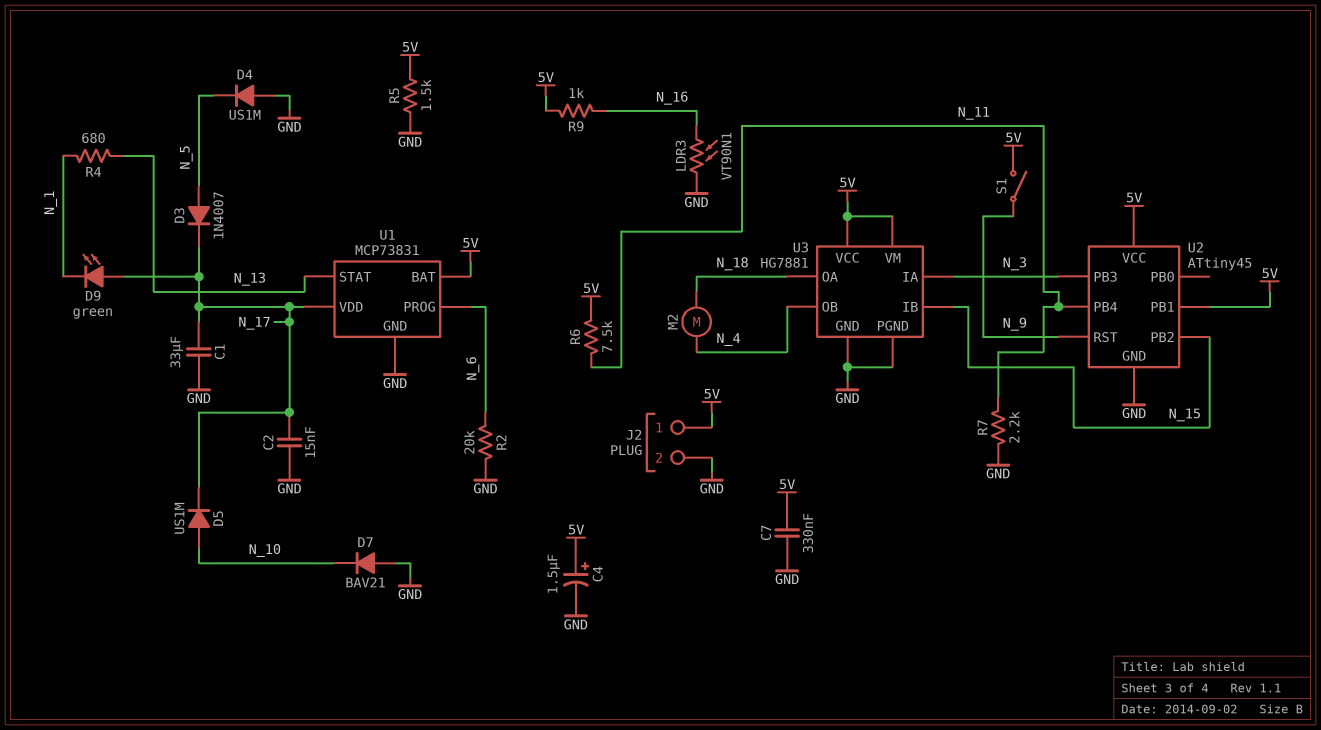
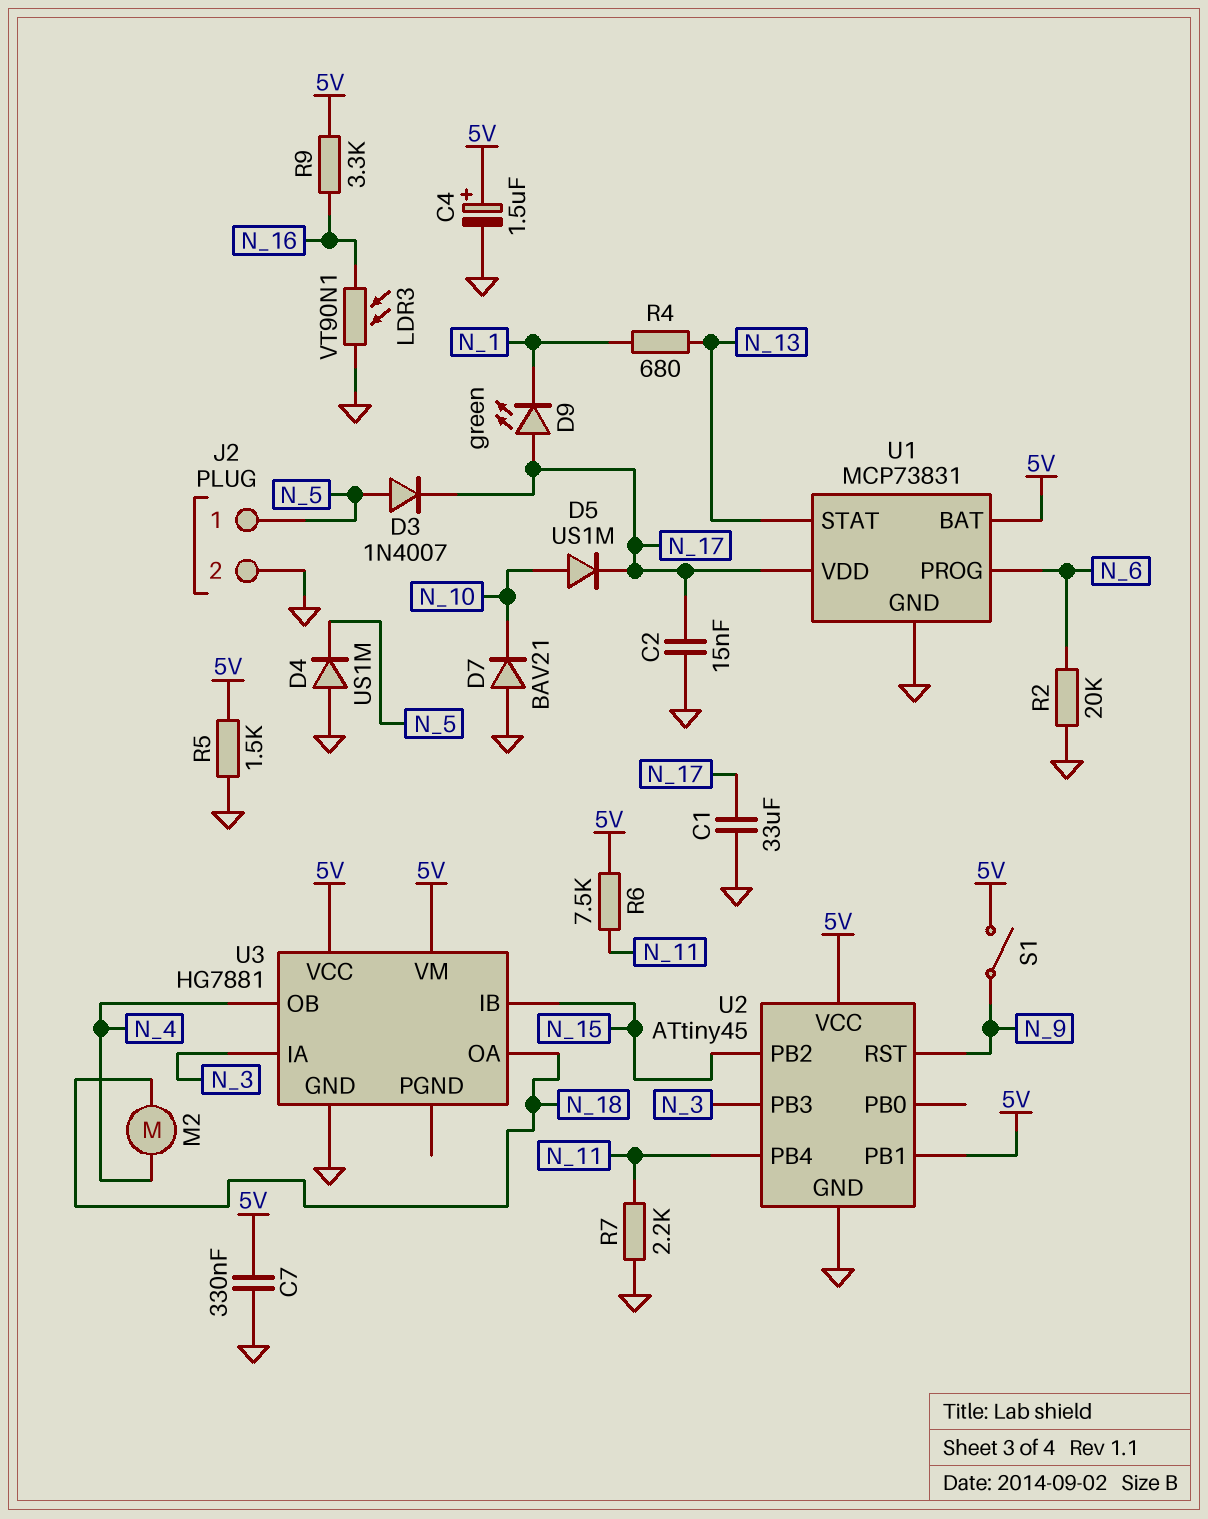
J2 pin 1: 5V -> N_5
R9: 1k (5V, N_16) -> 3.3k (5V, N_16)
U3 pin PGND: GND -> none

